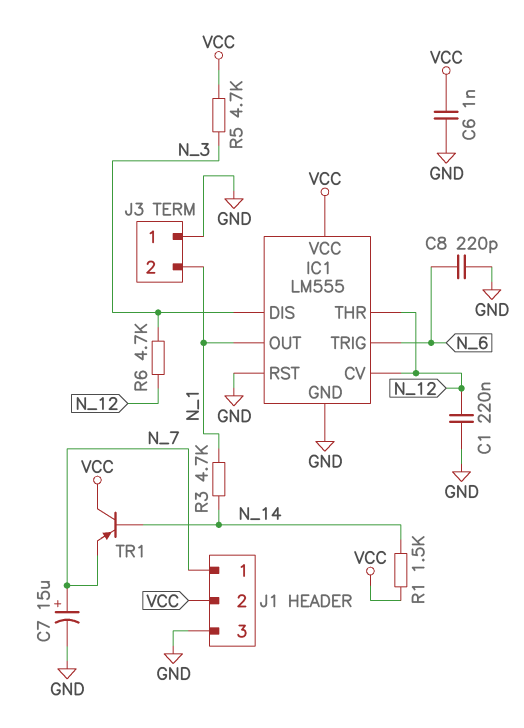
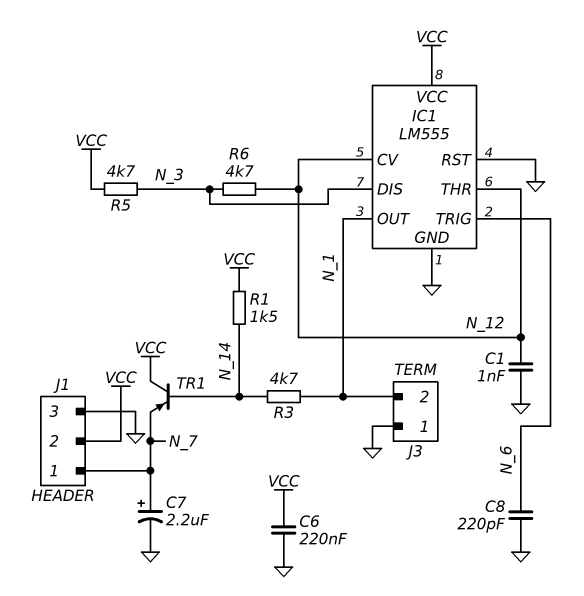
C1: 220nF (GND, N_12) -> 1nF (GND, N_12)
C6: 1nF (GND, VCC) -> 220nF (GND, VCC)
C7: 15uF (plus N_7, minus GND) -> 2.2uF (plus N_7, minus GND)

